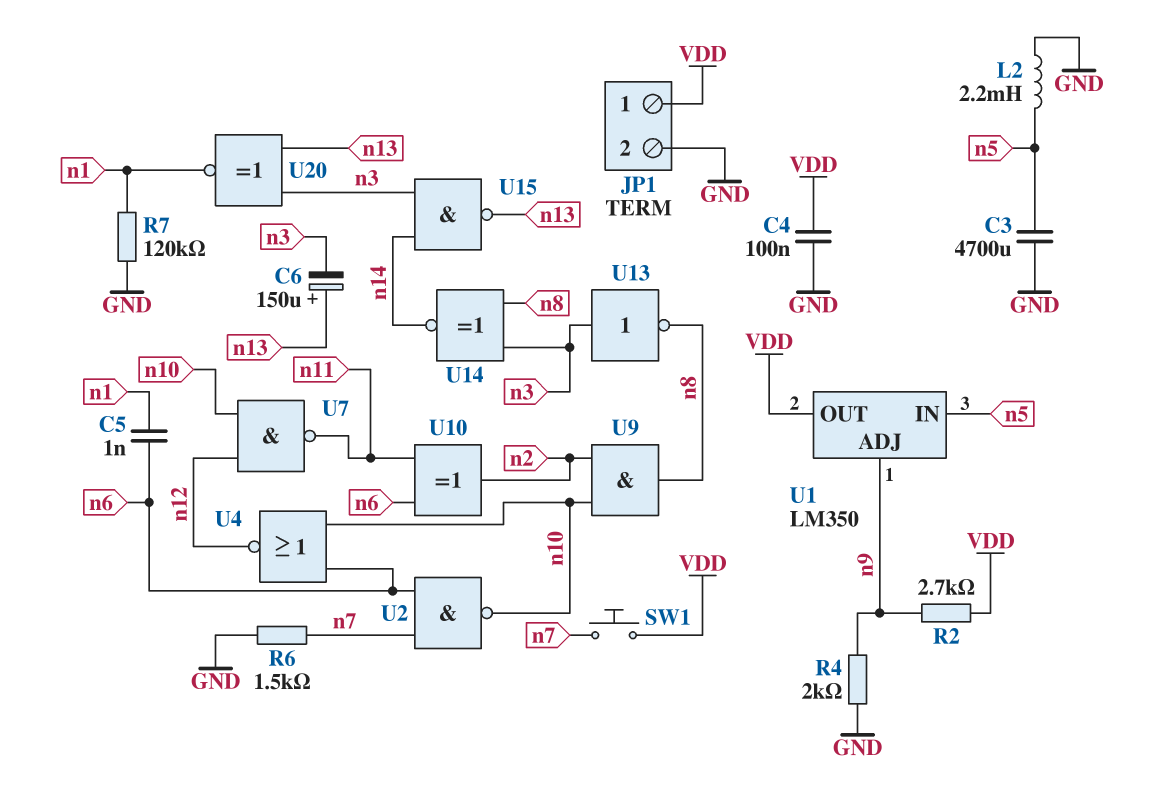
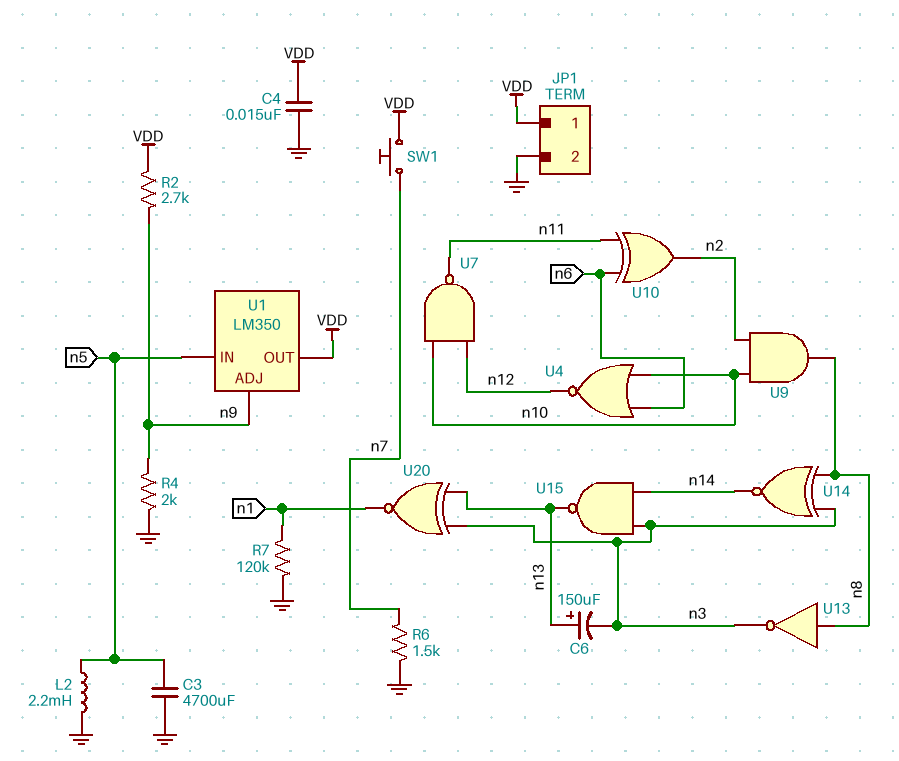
C4: 100nF (GND, VDD) -> 15nF (GND, VDD)
C5: 1nF (n1, n6) -> none
U2: NAND (in n6, in n7, out n10) -> none
U13: NOT (in n3, out n8) -> NOT (in n8, out n3)

